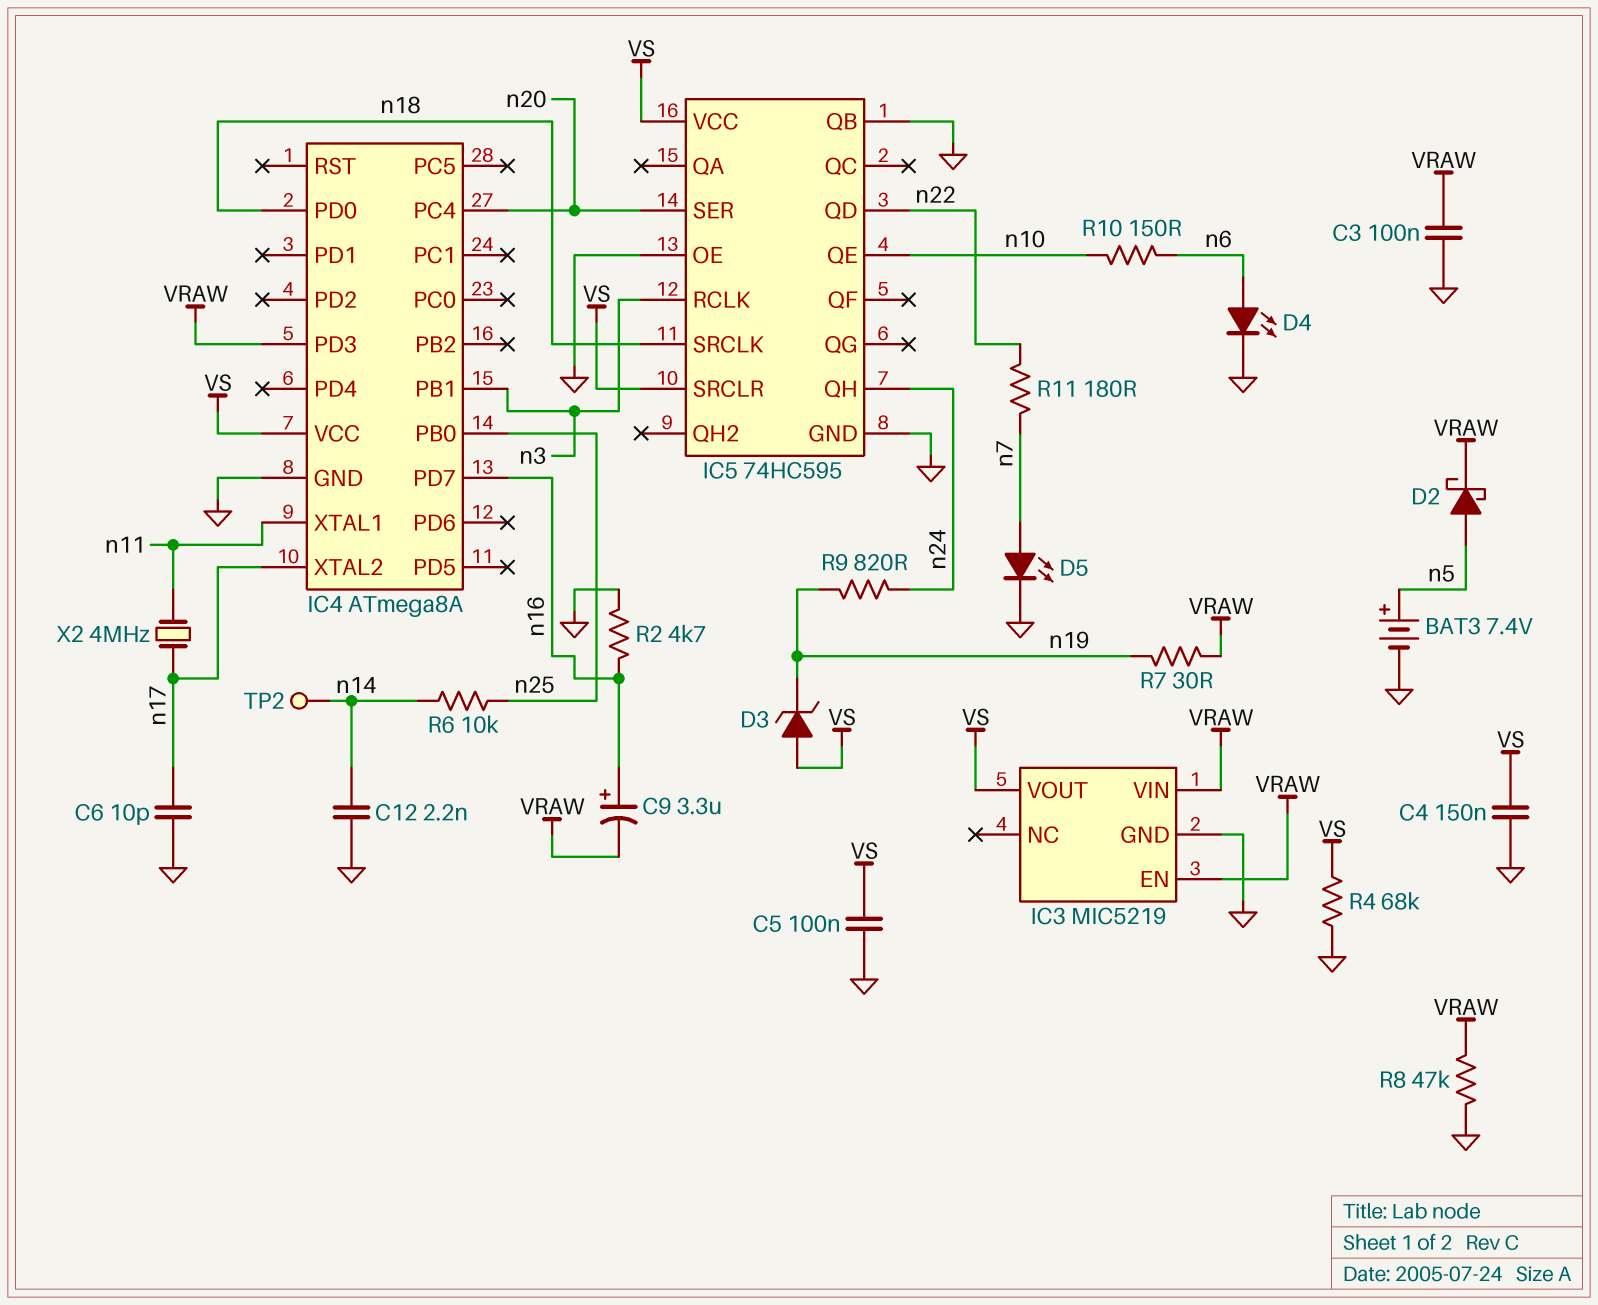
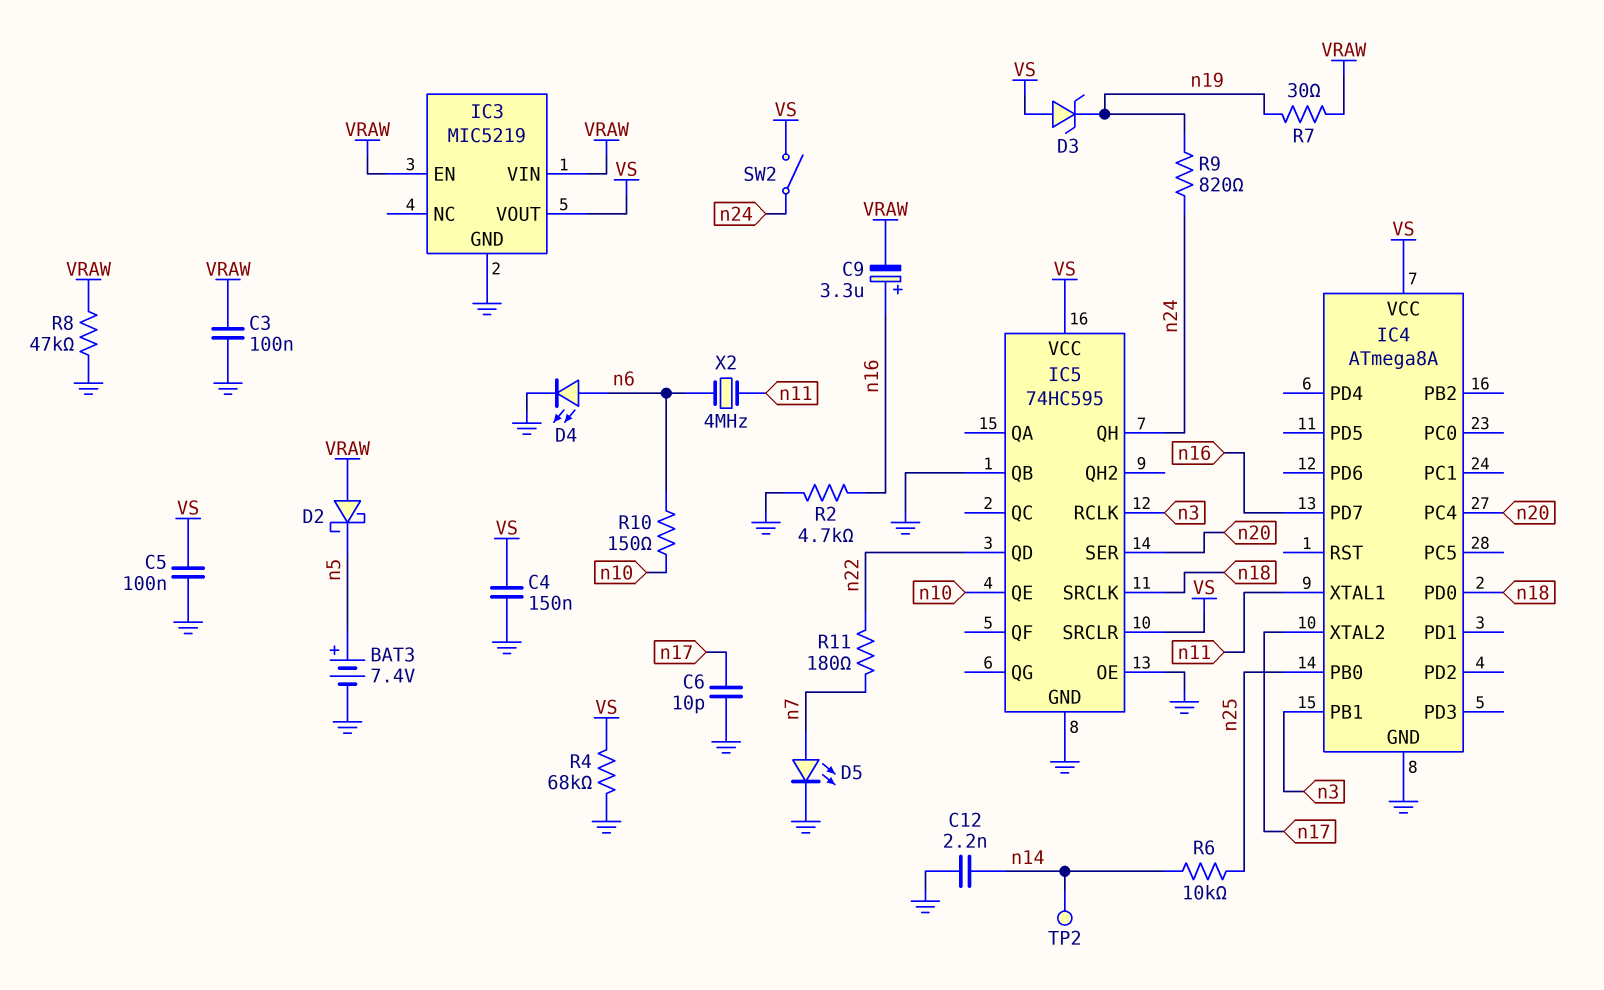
D2: schottky (A n5, K VRAW) -> schottky (A VRAW, K n5)
IC4 pin PD3: VRAW -> none
SW2: none -> switch (VS, n24)
X2: 4MHz (n11, n17) -> 4MHz (n6, n11)

